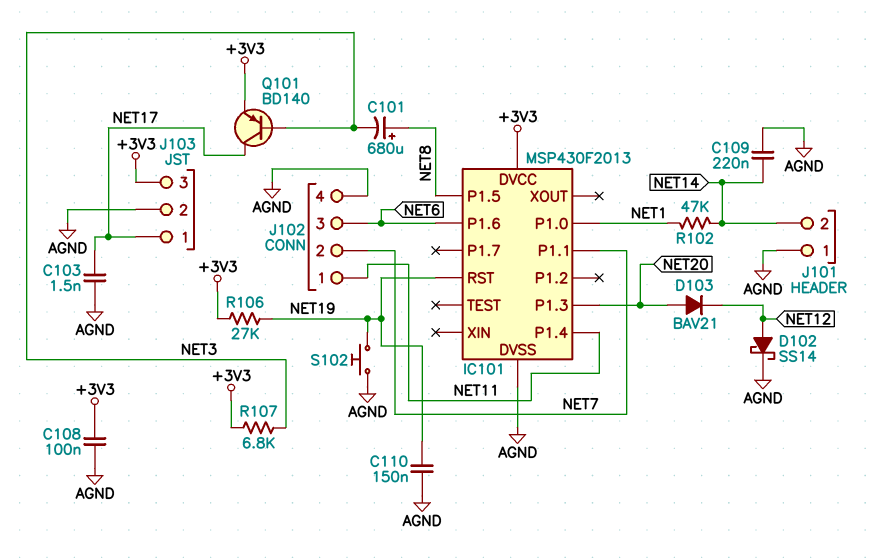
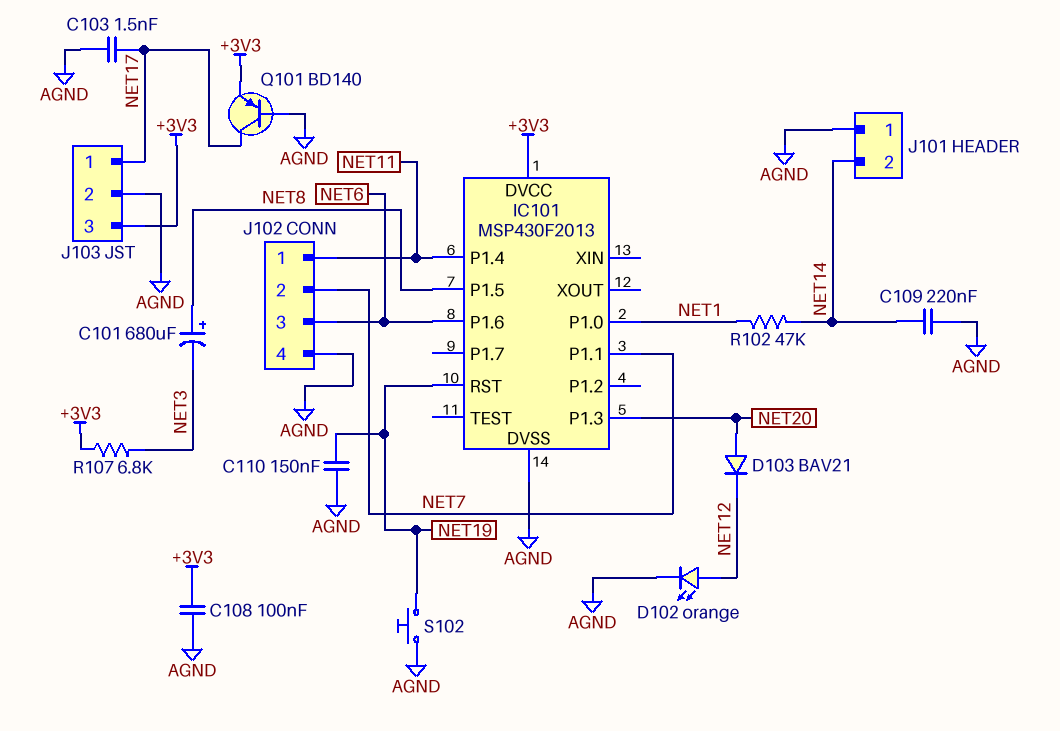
D102: schottky SS14 (A NET12, K AGND) -> LED orange (A NET12, K AGND)
Q101: PNP BD140 (B NET3, C NET17, E +3V3) -> PNP BD140 (B AGND, C NET17, E +3V3)
R106: 27k (+3V3, NET19) -> none

